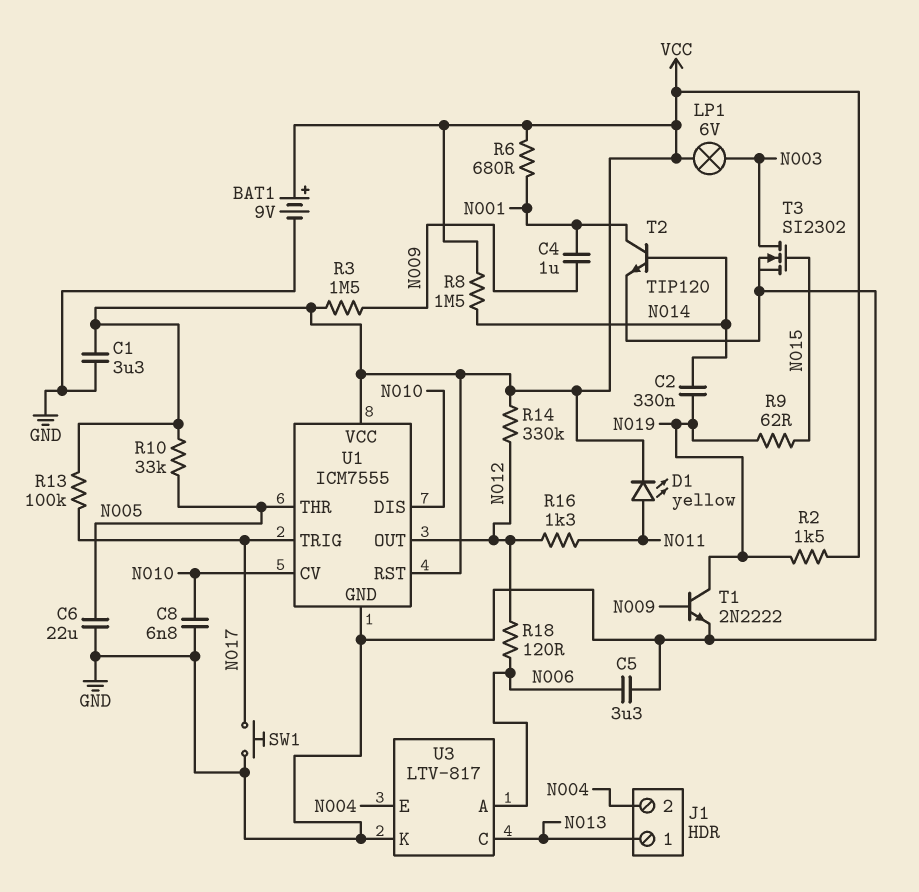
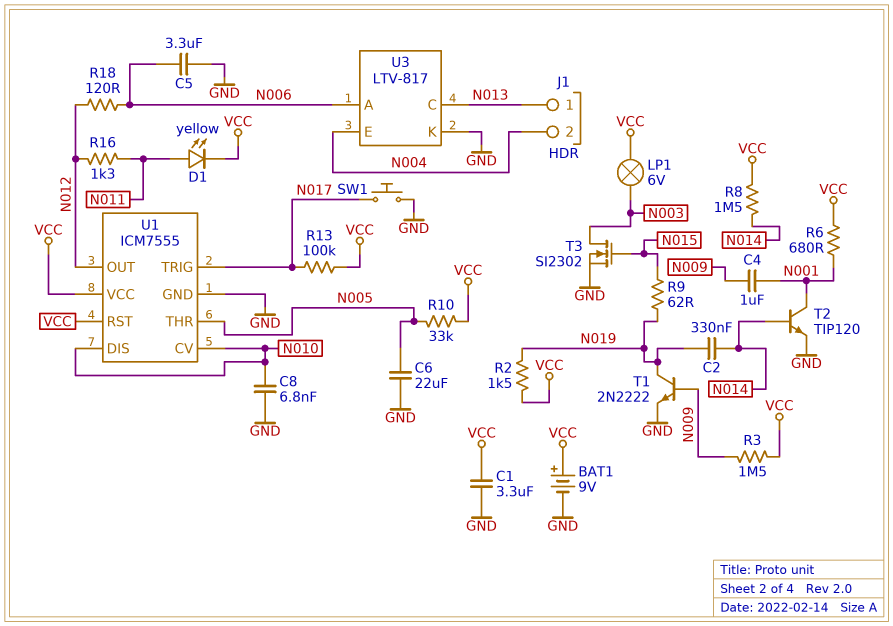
R14: 330k (N012, VCC) -> none

